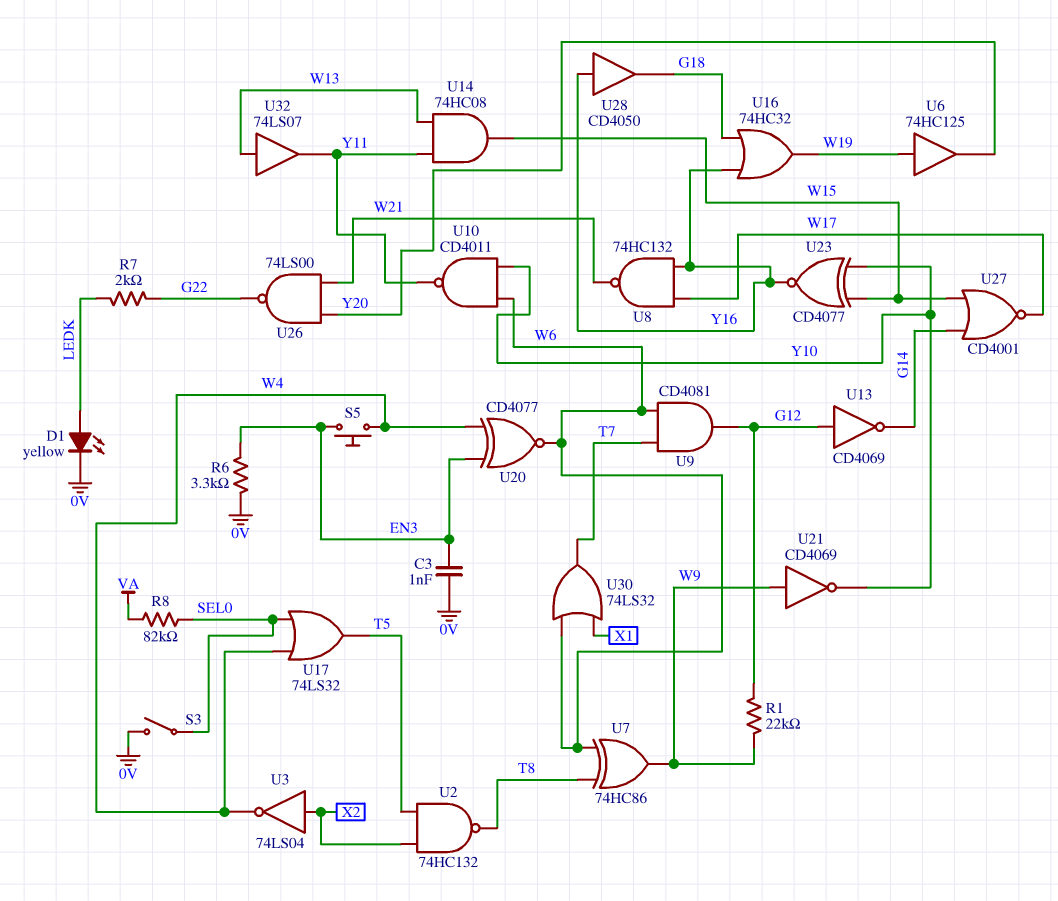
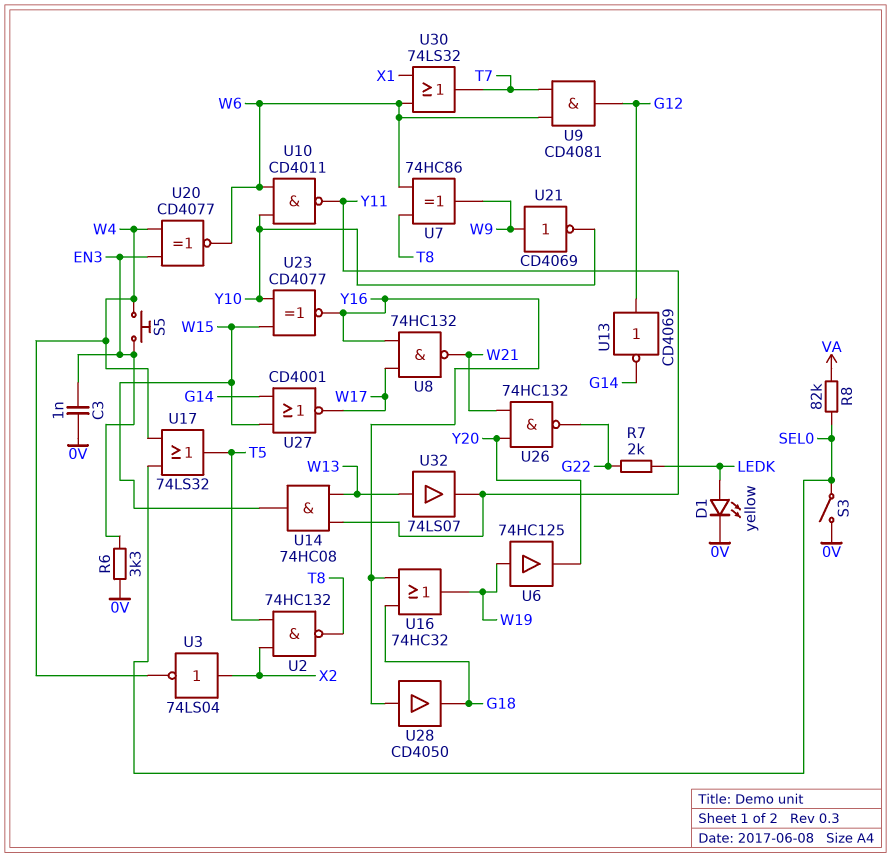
R1: 22k (G12, W9) -> none
U26: NAND 74LS00 (in W21, in Y20, out G22) -> NAND 74HC132 (in W21, in Y20, out G22)

